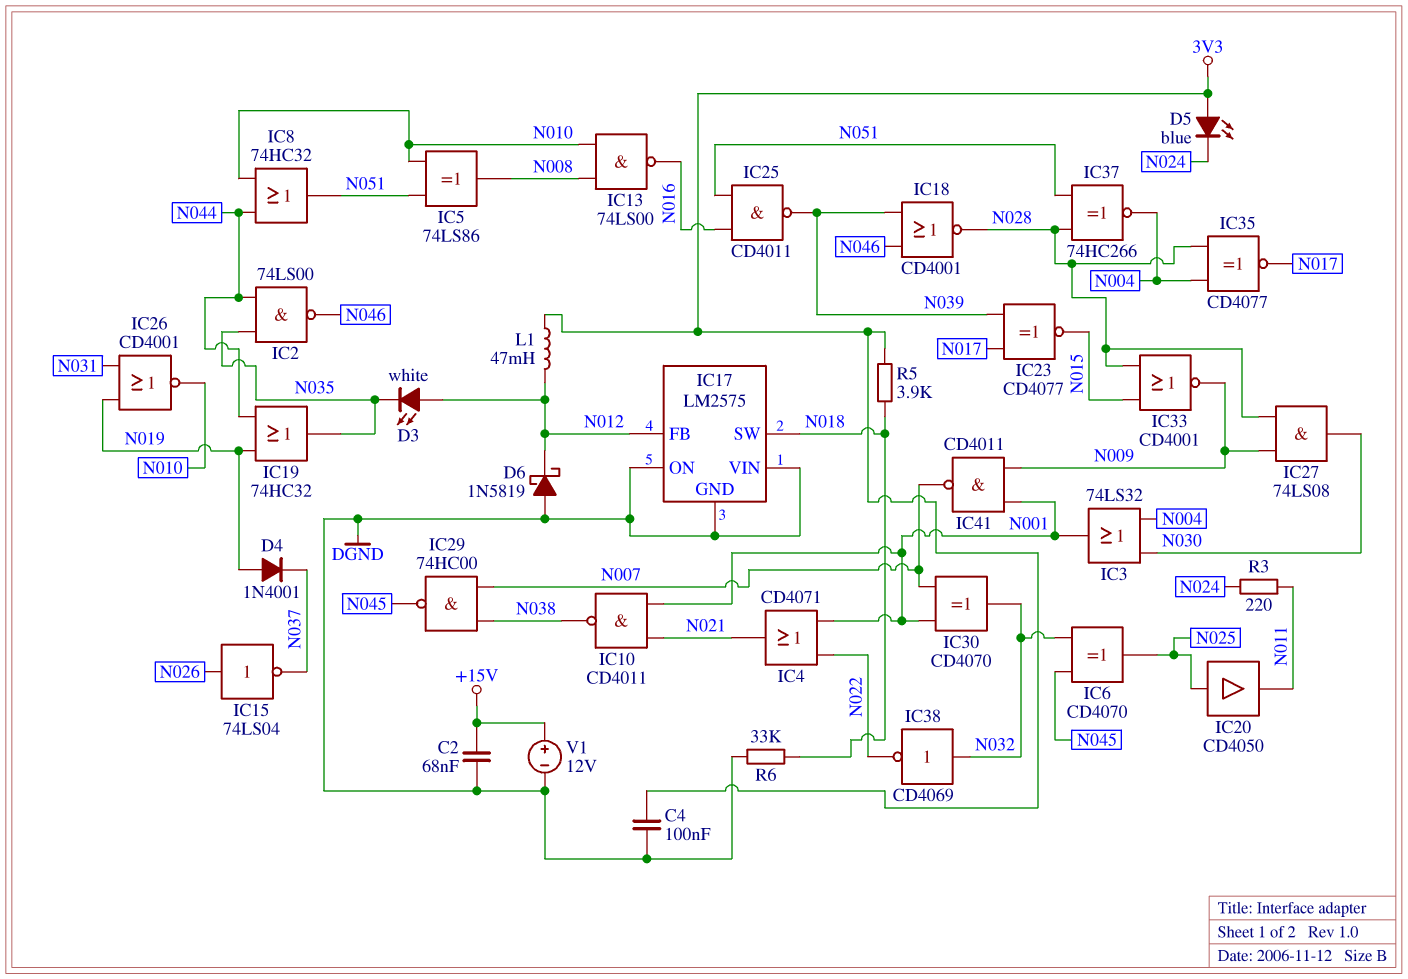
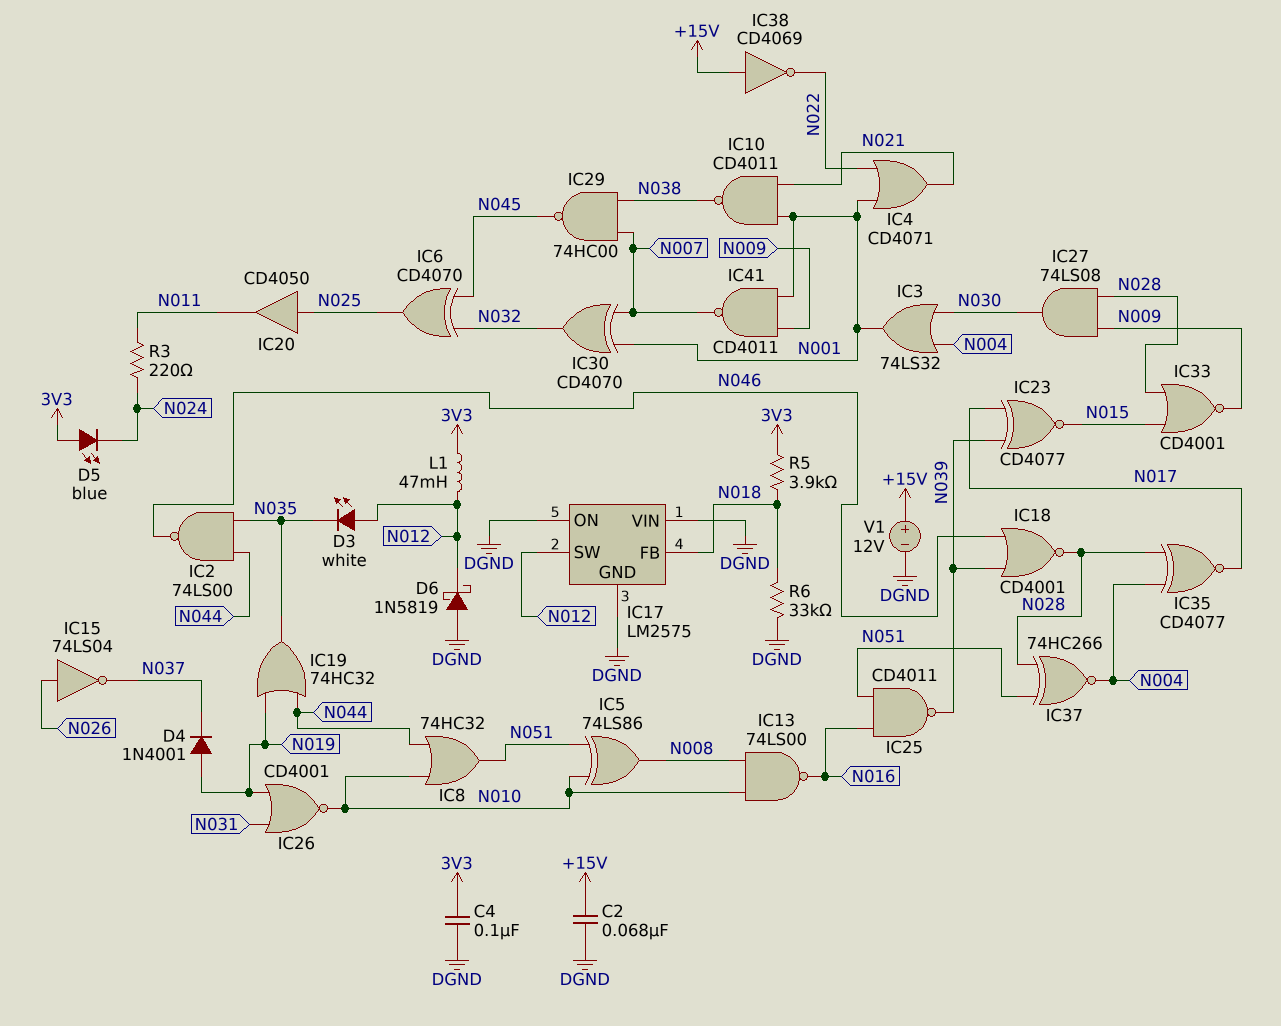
IC17 pin FB: N012 -> N018
IC17 pin SW: N018 -> N012
IC38: NOT CD4069 (in N032, out N022) -> NOT CD4069 (in +15V, out N022)

